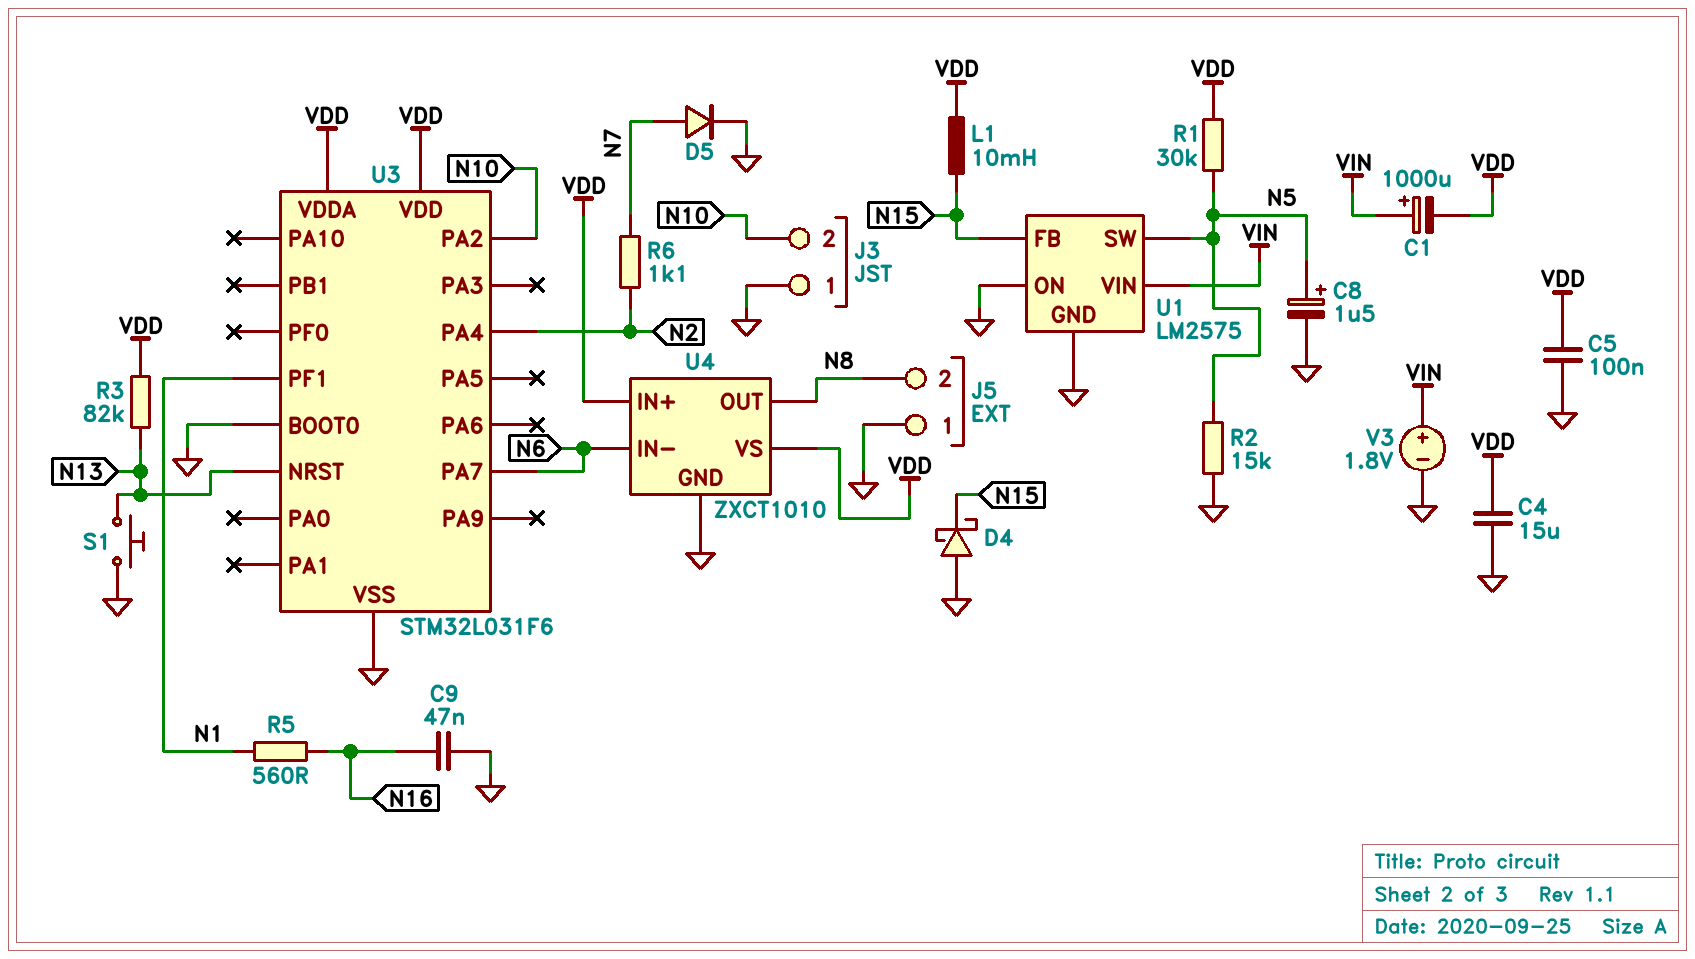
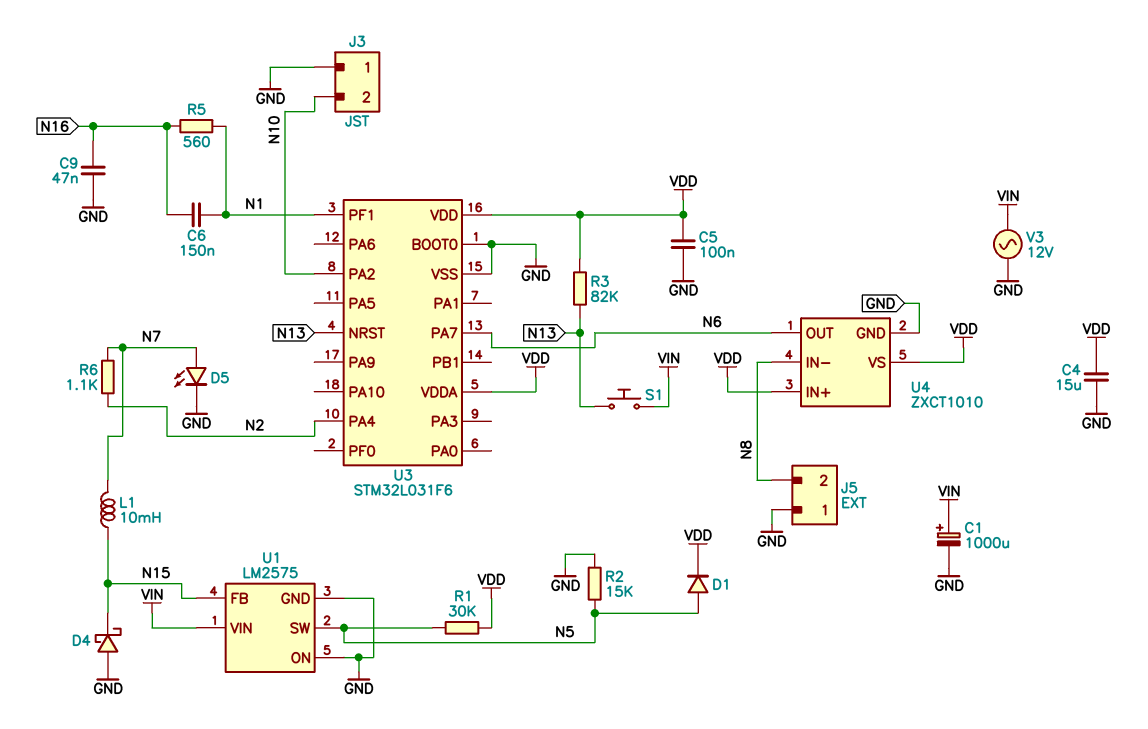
C1: 1000uF (plus VIN, minus VDD) -> 1000uF (plus VIN, minus GND)
C6: none -> 150nF (N1, N16)
C8: 1.5uF (plus N5, minus GND) -> none
D1: none -> diode (A N5, K VDD)
D5: diode (A N7, K GND) -> LED (A N7, K GND)
L1: 10mH (N15, VDD) -> 10mH (N7, N15)
S1: button (GND, N13) -> button (N13, VIN)
U4 pin IN-: N6 -> N8
U4 pin OUT: N8 -> N6
V3: 1.8V (plus VIN, minus GND) -> AC 12V (GND, VIN)

